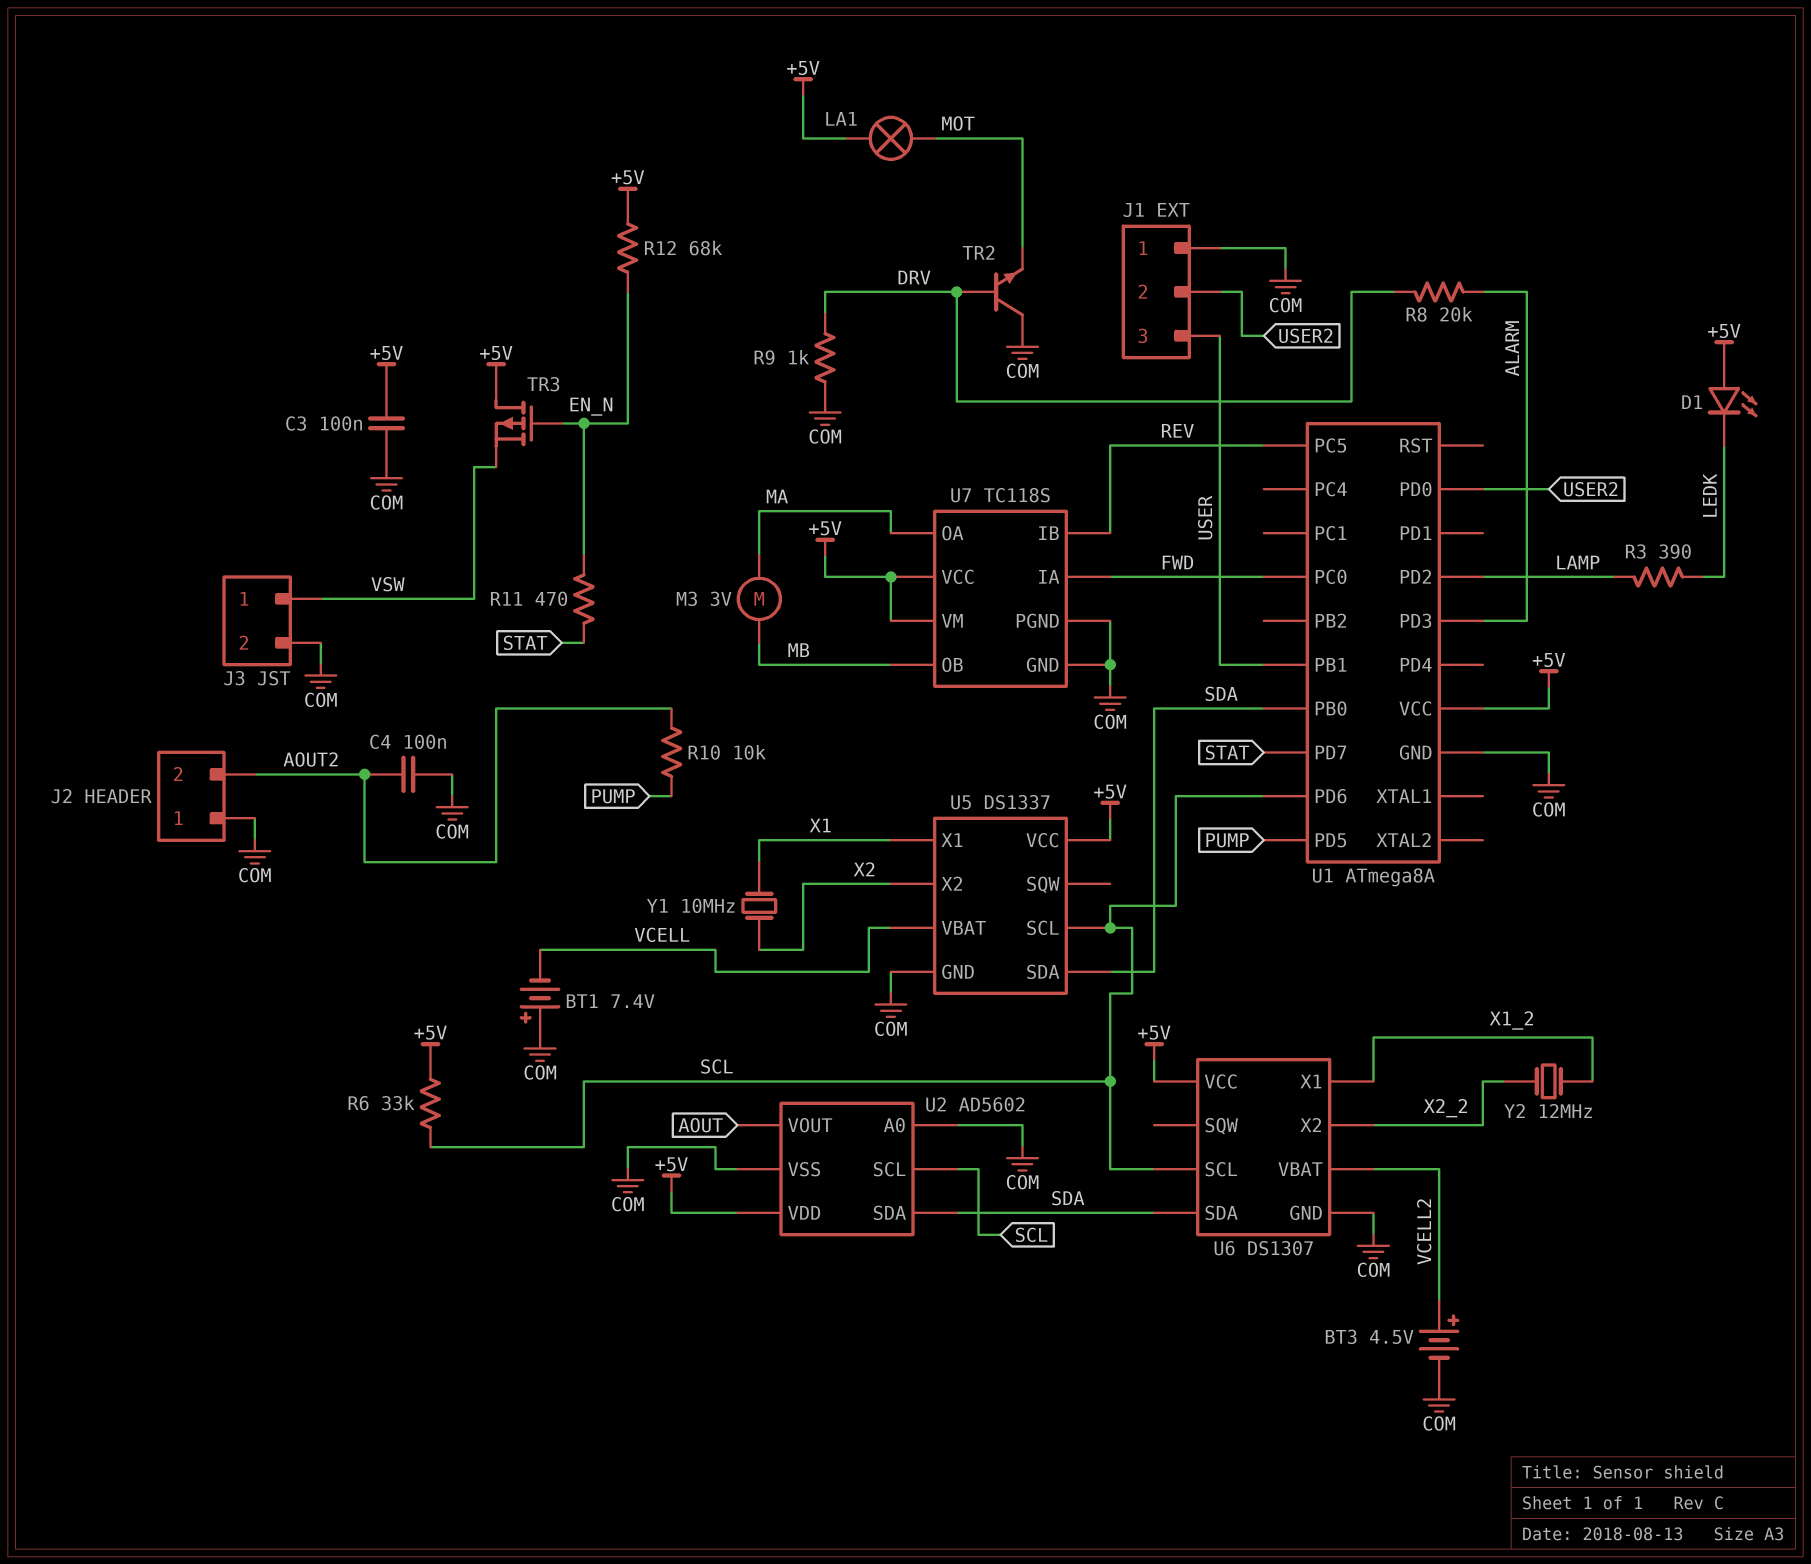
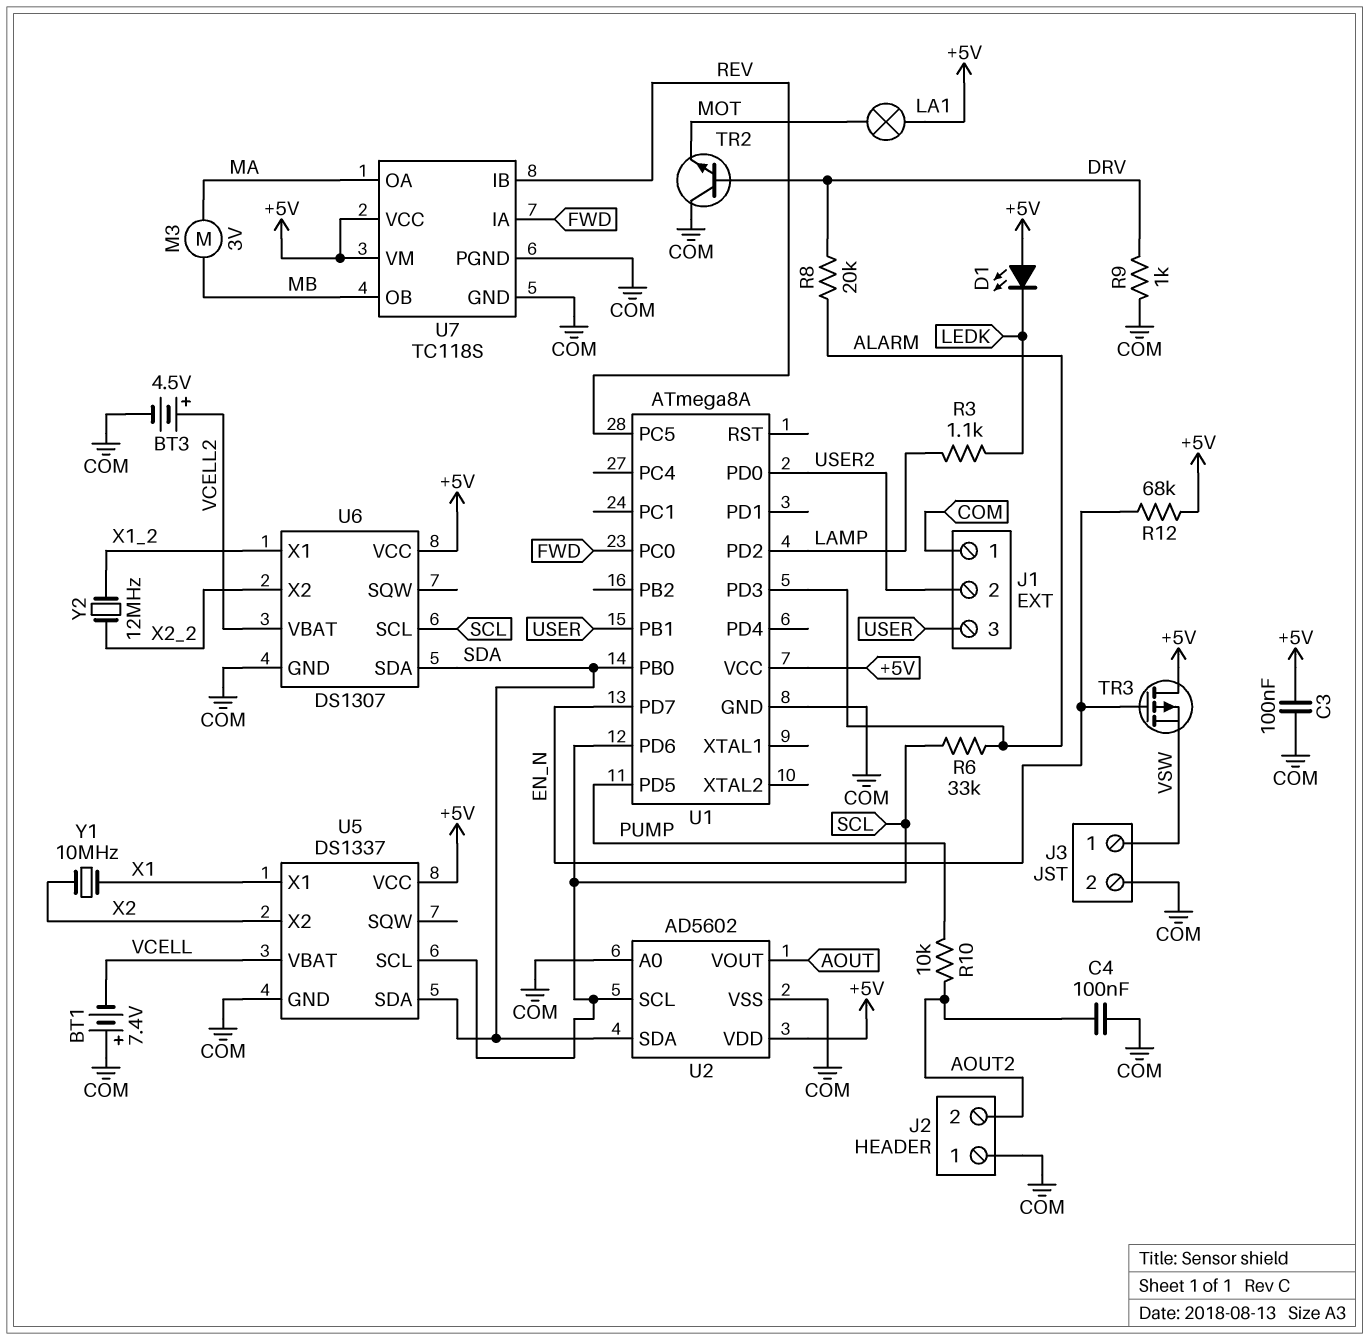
R3: 390 (LAMP, LEDK) -> 1.1k (LAMP, LEDK)
R6: 33k (+5V, SCL) -> 33k (ALARM, SCL)
R11: 470 (EN_N, STAT) -> none
U1 pin PD7: STAT -> EN_N

